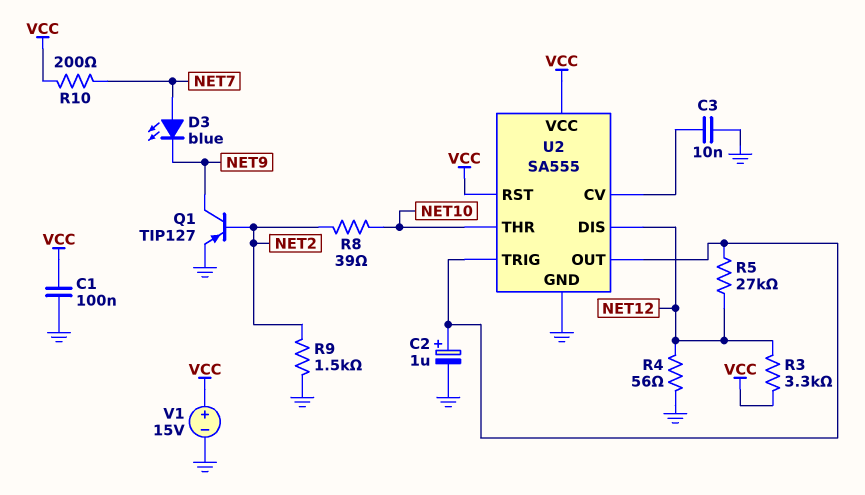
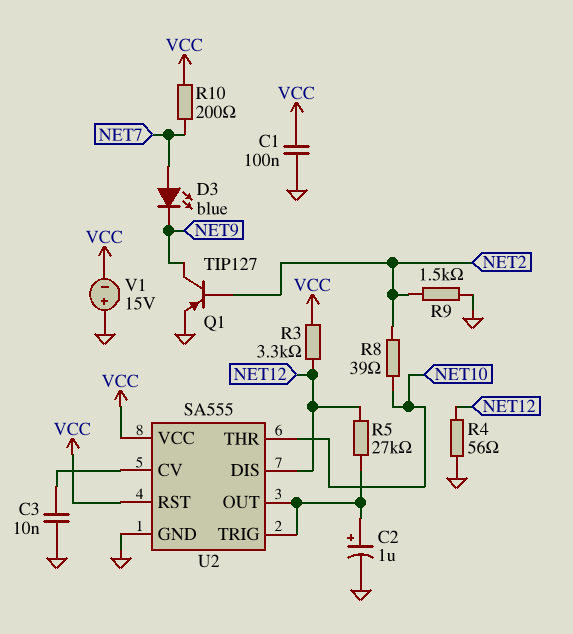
V1: 15V (plus VCC, minus GND) -> 15V (plus GND, minus VCC)

